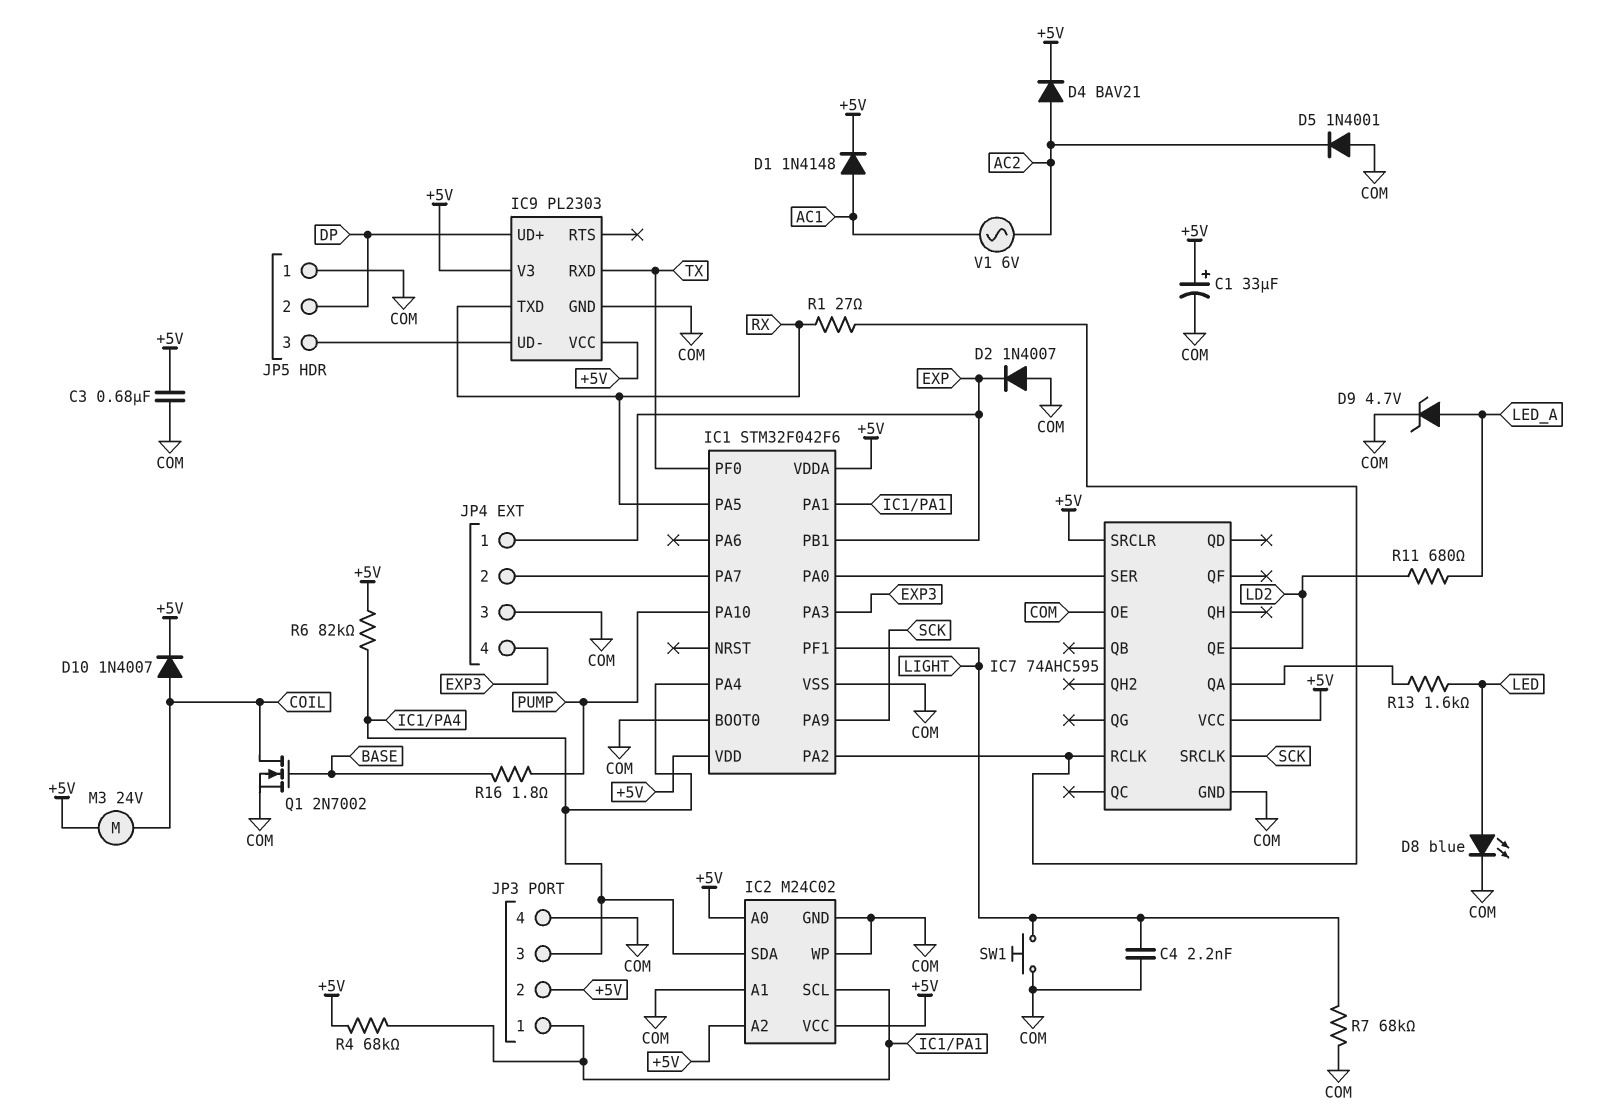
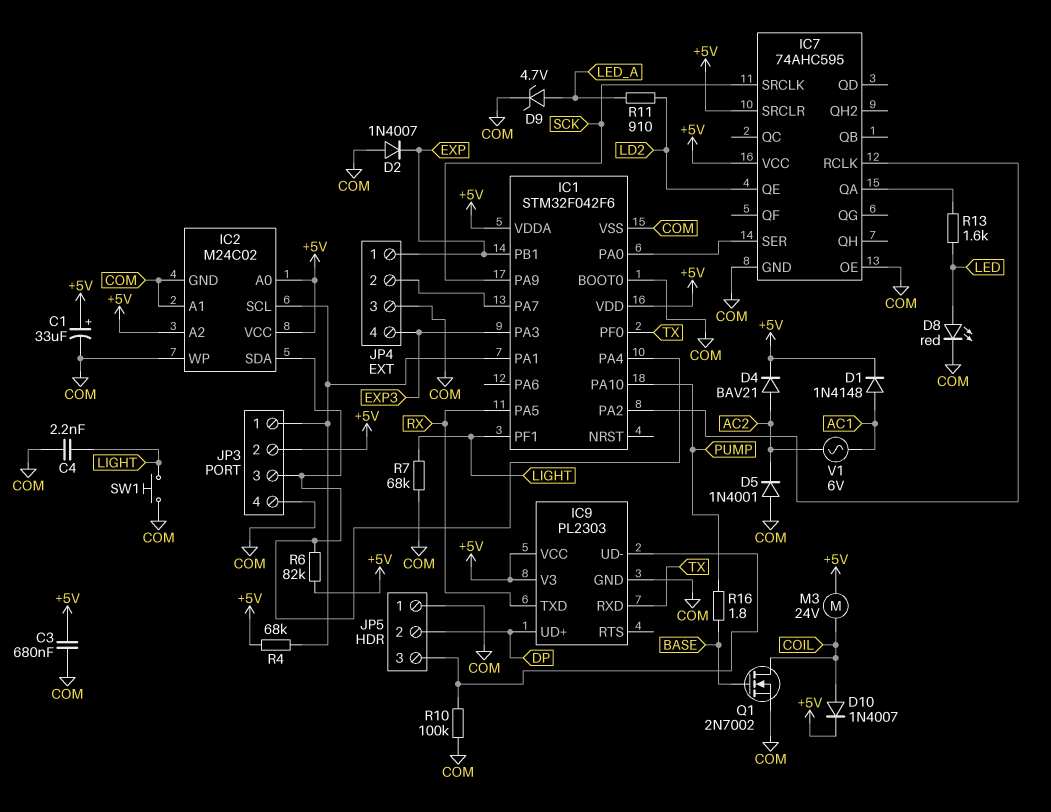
D8: LED blue (A LED, K COM) -> LED red (A LED, K COM)
R1: 27 (IC1/PA2, RX) -> none
R10: none -> 100k (COM, IC9/UD-)
R11: 680 (LD2, LED_A) -> 910 (LD2, LED_A)

